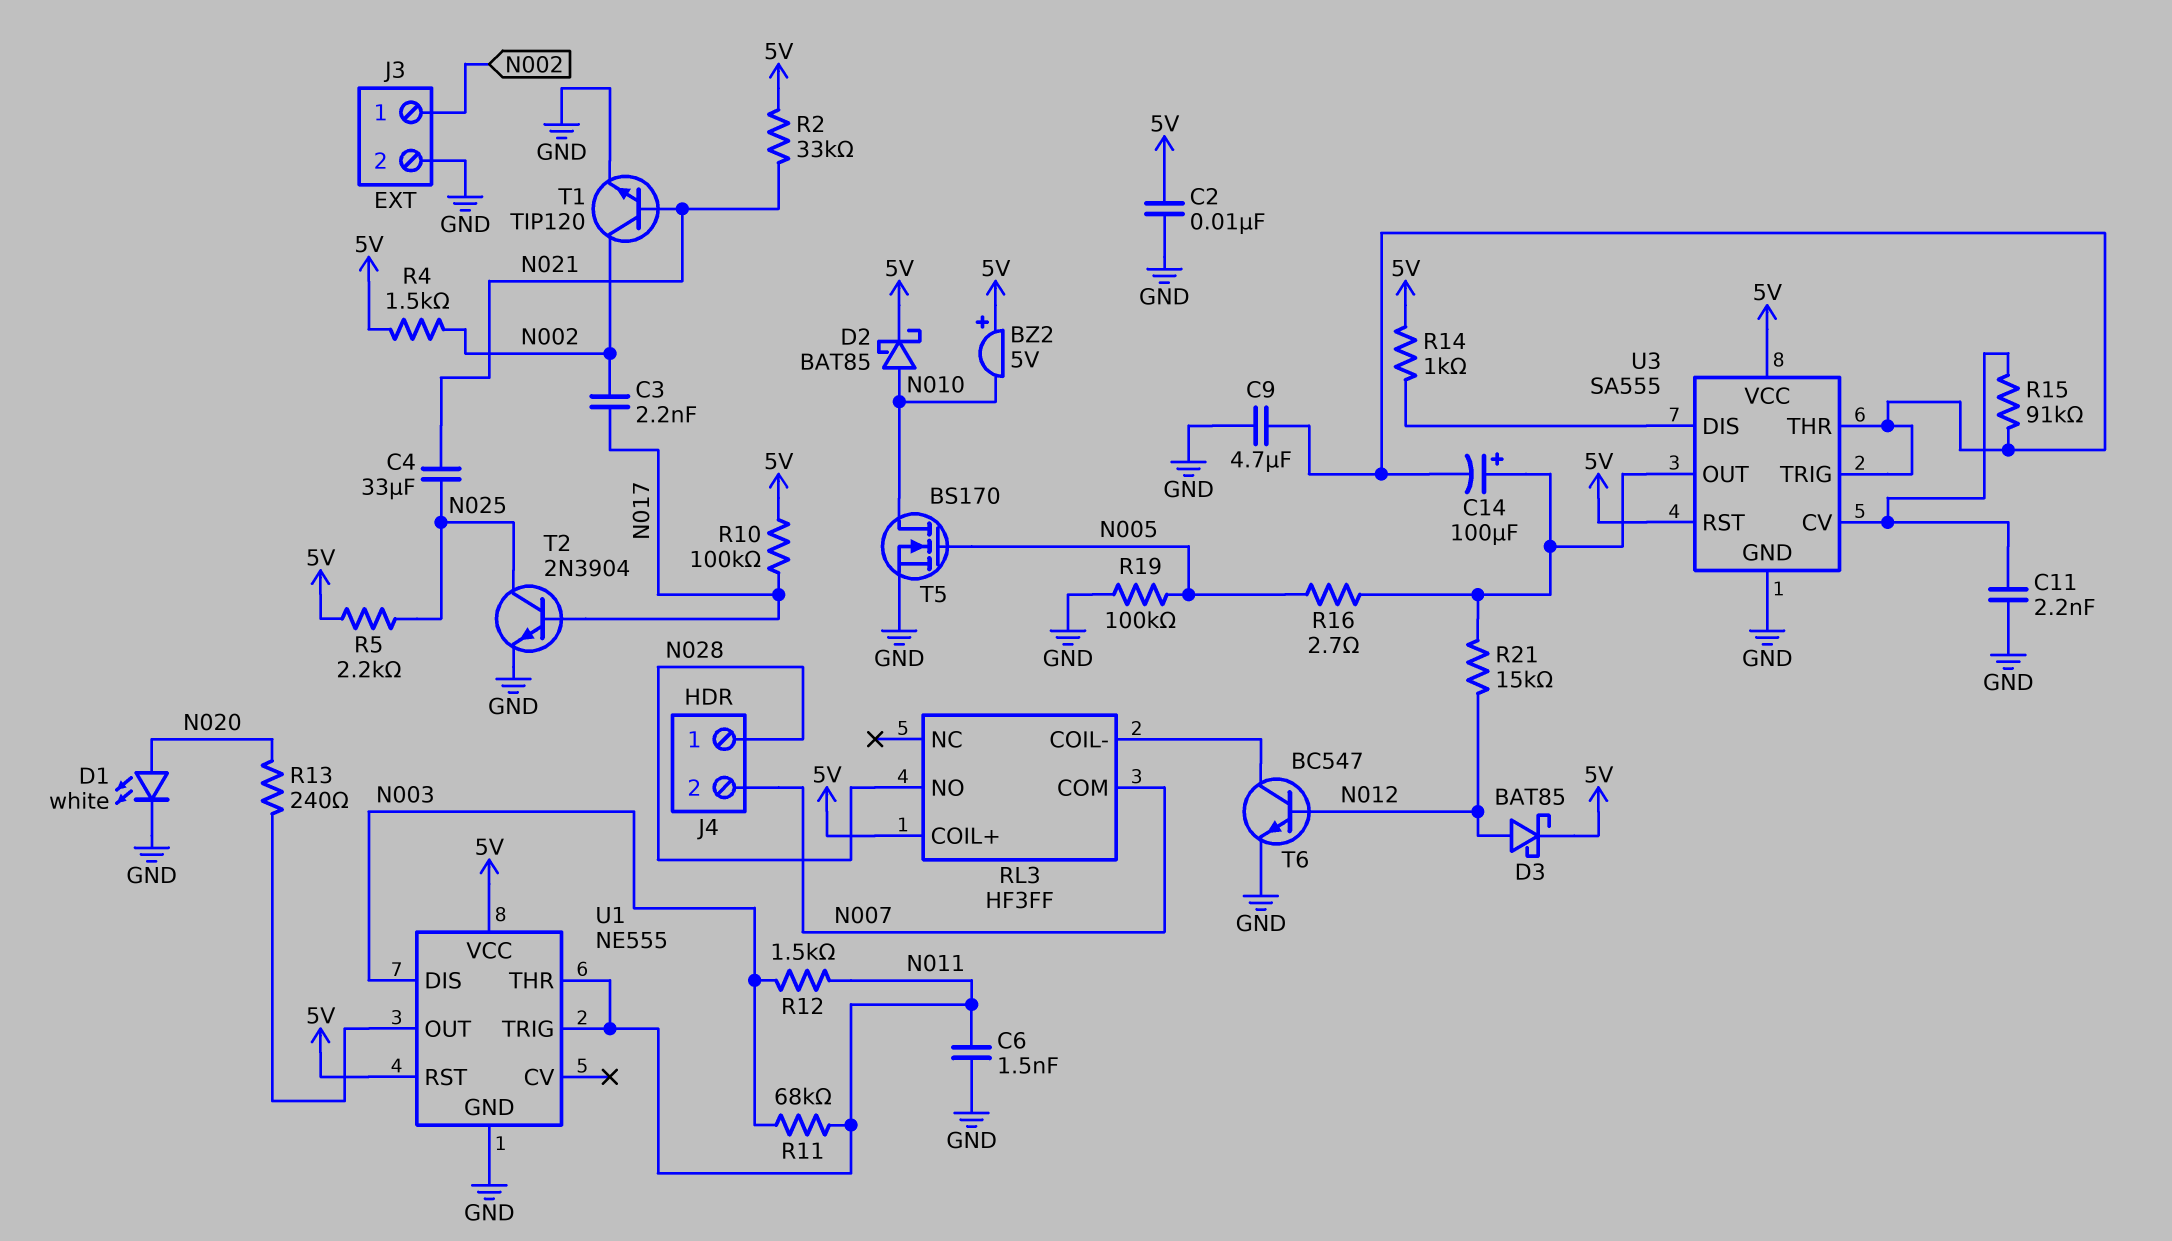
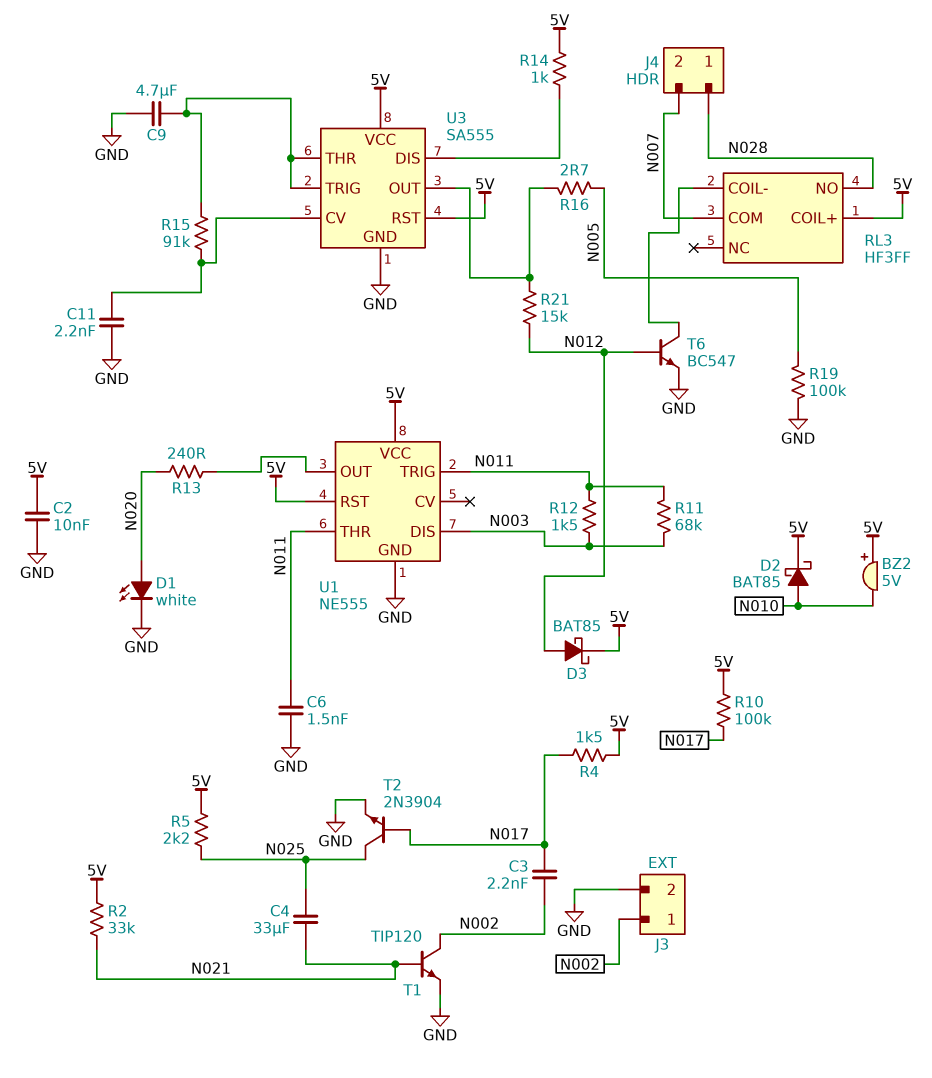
C14: 100uF (plus U3/OUT, minus U3/THR) -> none
R4: 1.5k (5V, N002) -> 1.5k (5V, N017)
T5: NMOS BS170 (G N005, D N010, S GND) -> none

